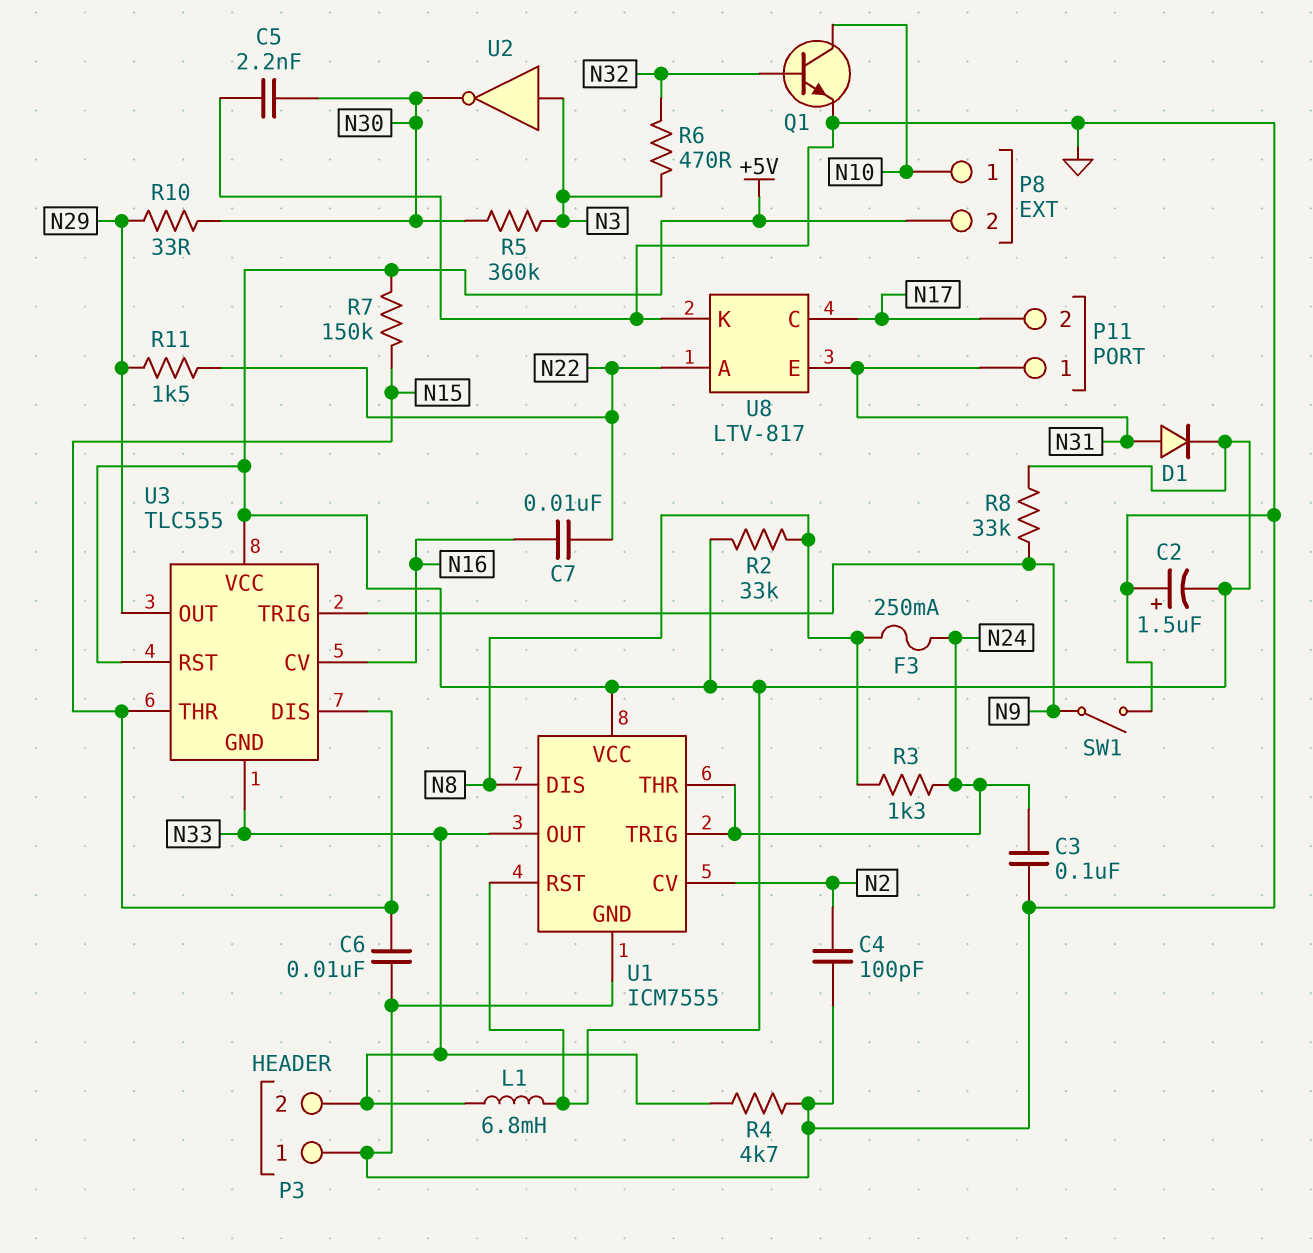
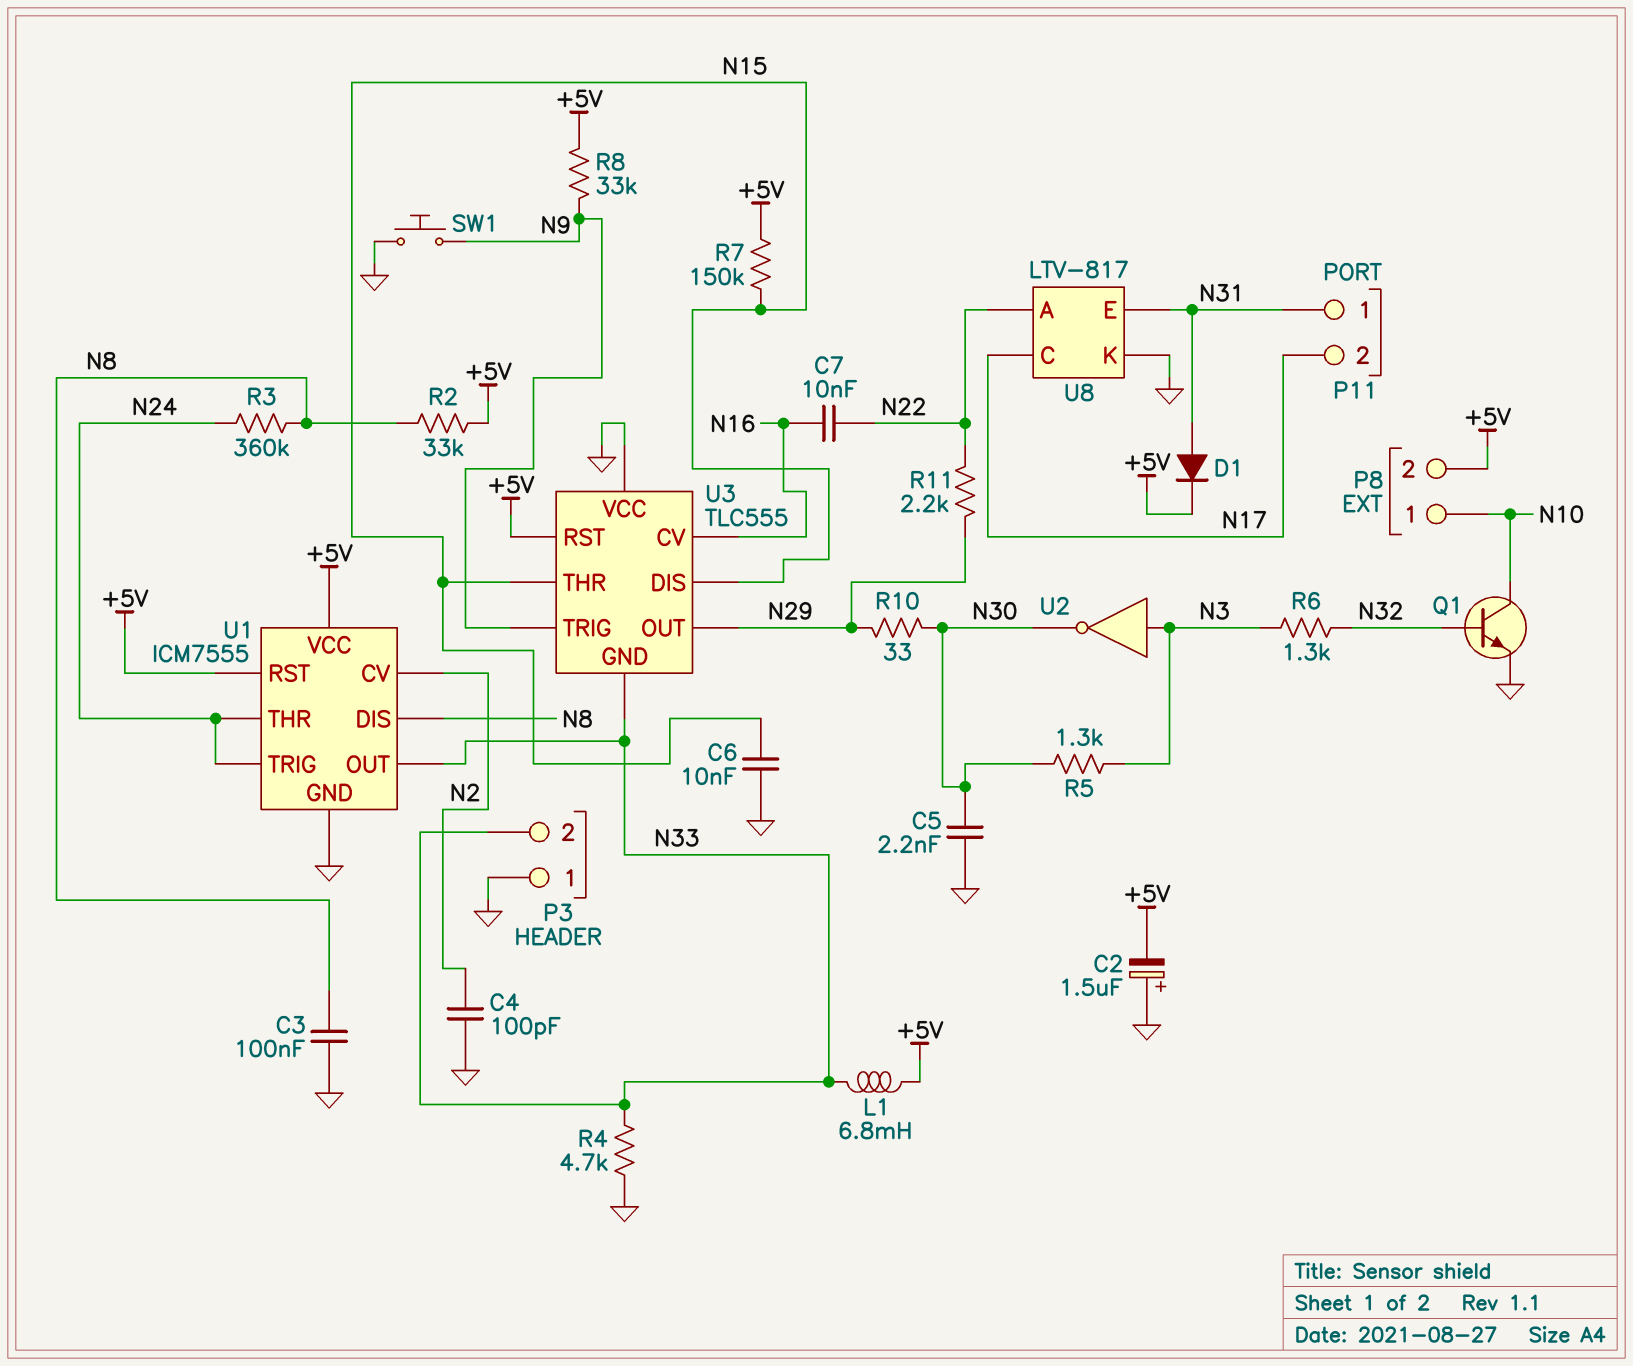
C3: 100nF (GND, N24) -> 100nF (GND, N8)
F3: 250mA (N8, N24) -> none
R3: 1.3k (N8, N24) -> 360k (N8, N24)
R5: 360k (N3, N30) -> 1.3k (N3, N30)
R6: 470 (N3, N32) -> 1.3k (N3, N32)
R11: 1.5k (N22, N29) -> 2.2k (N22, N29)
SW1: switch (GND, N9) -> button (GND, N9)
U3 pin VCC: +5V -> GND

